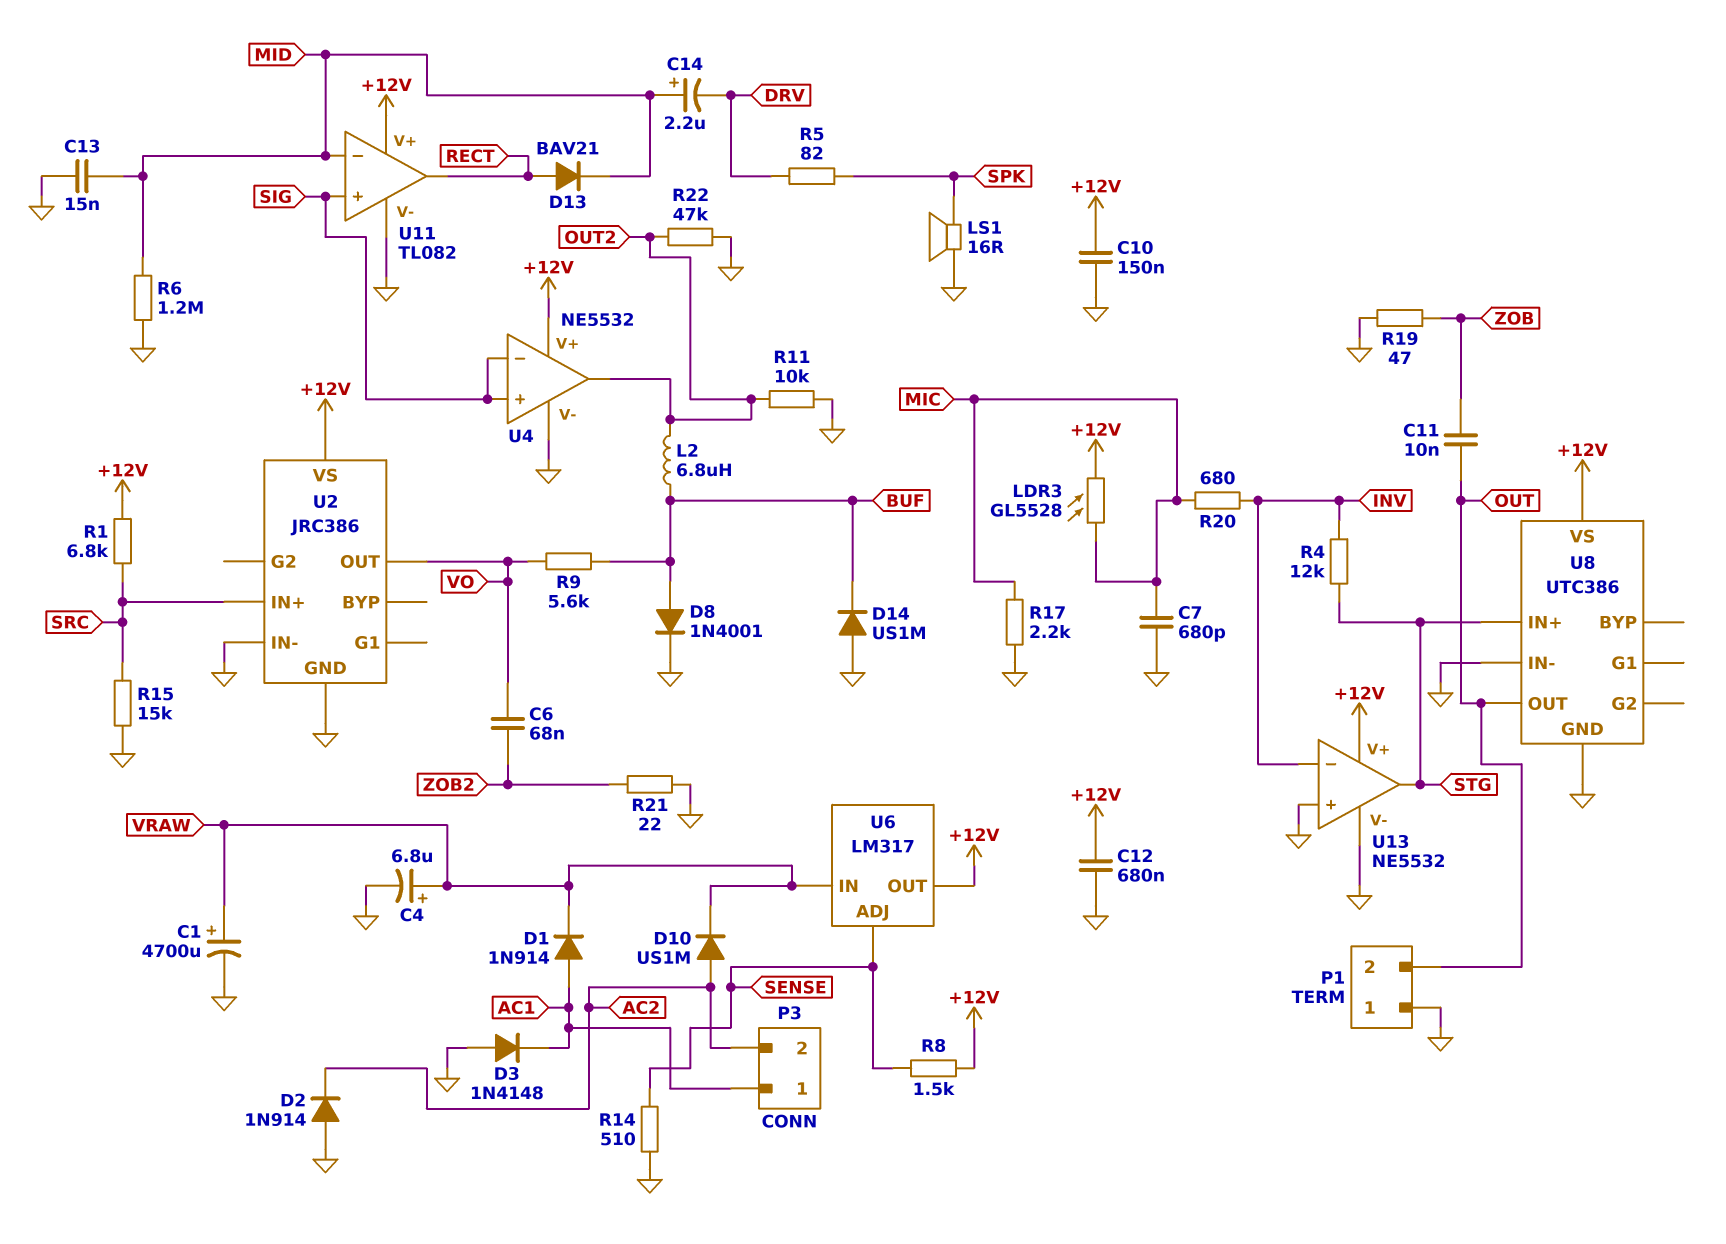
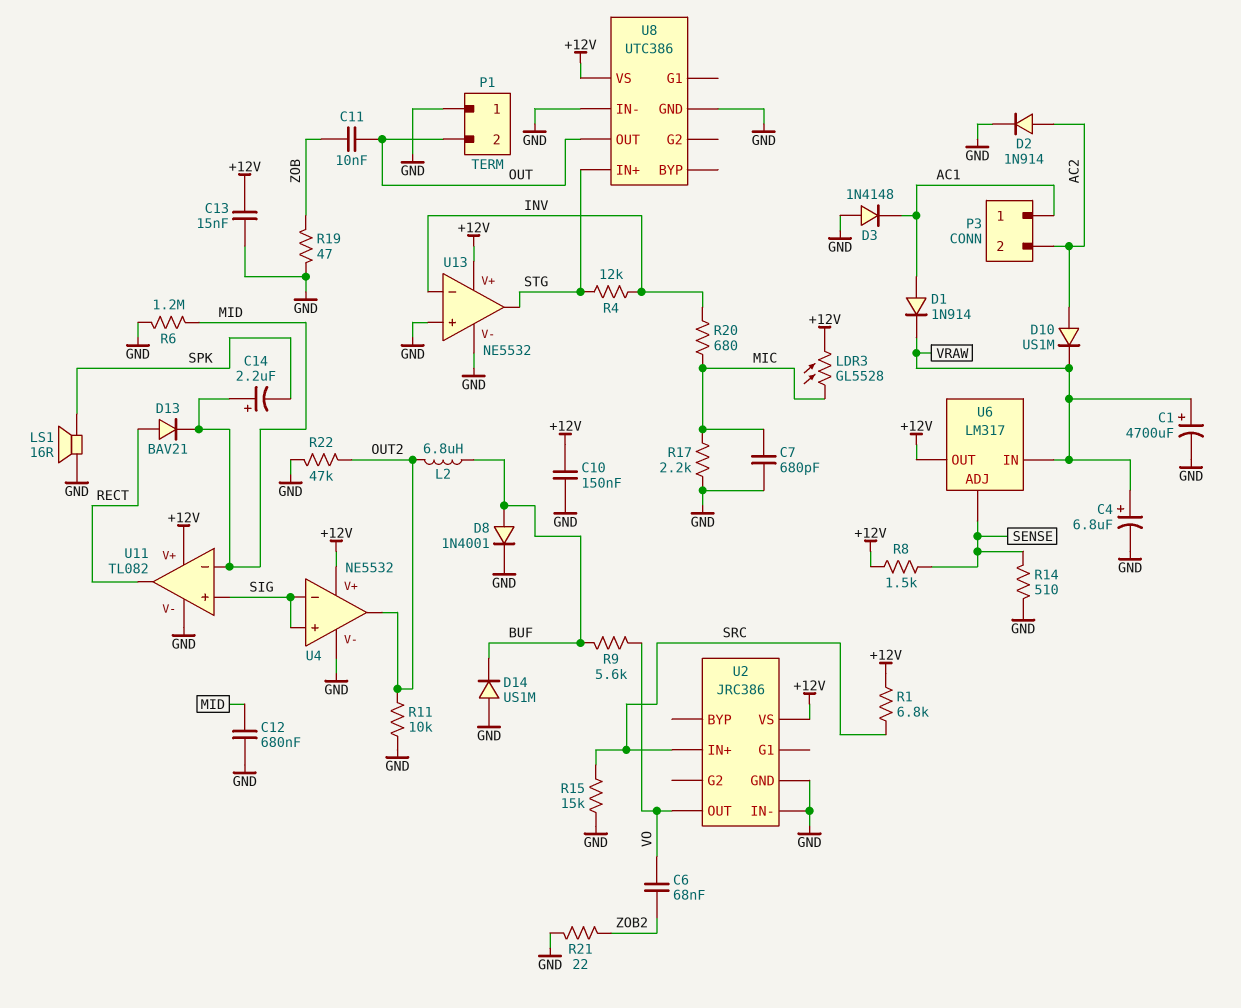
C12: 680nF (+12V, GND) -> 680nF (GND, MID)
C13: 15nF (GND, MID) -> 15nF (+12V, GND)
C14: 2.2uF (plus MID, minus DRV) -> 2.2uF (plus MID, minus SPK)
D2: diode 1N914 (A GND, K AC2) -> diode 1N914 (A AC2, K GND)
R5: 82 (DRV, SPK) -> none

